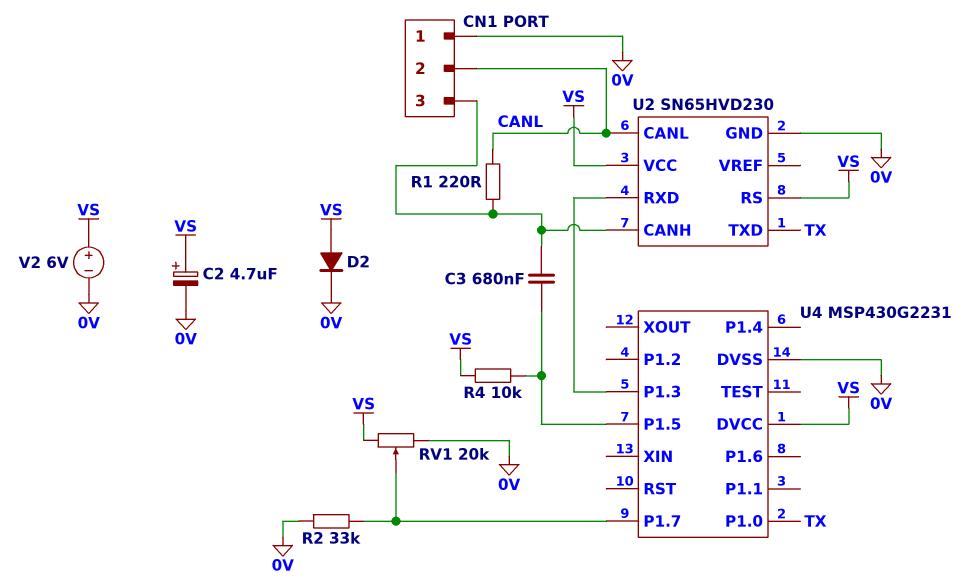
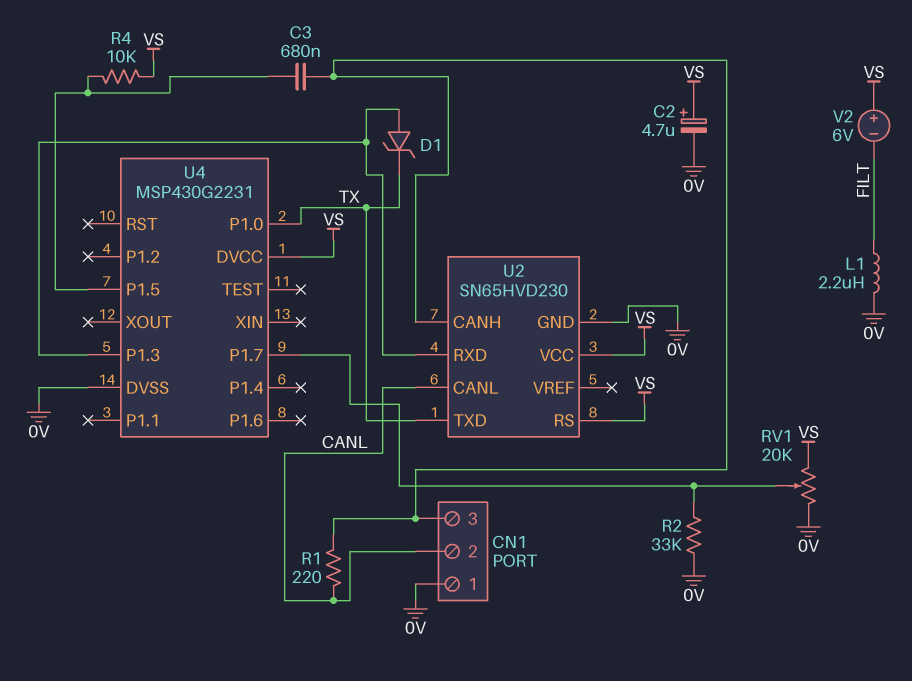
D1: none -> zener (A U2/RXD, K TX)
D2: diode (A VS, K 0V) -> none
L1: none -> 2.2uH (0V, FILT)
V2: 6V (plus VS, minus 0V) -> 6V (plus VS, minus FILT)

